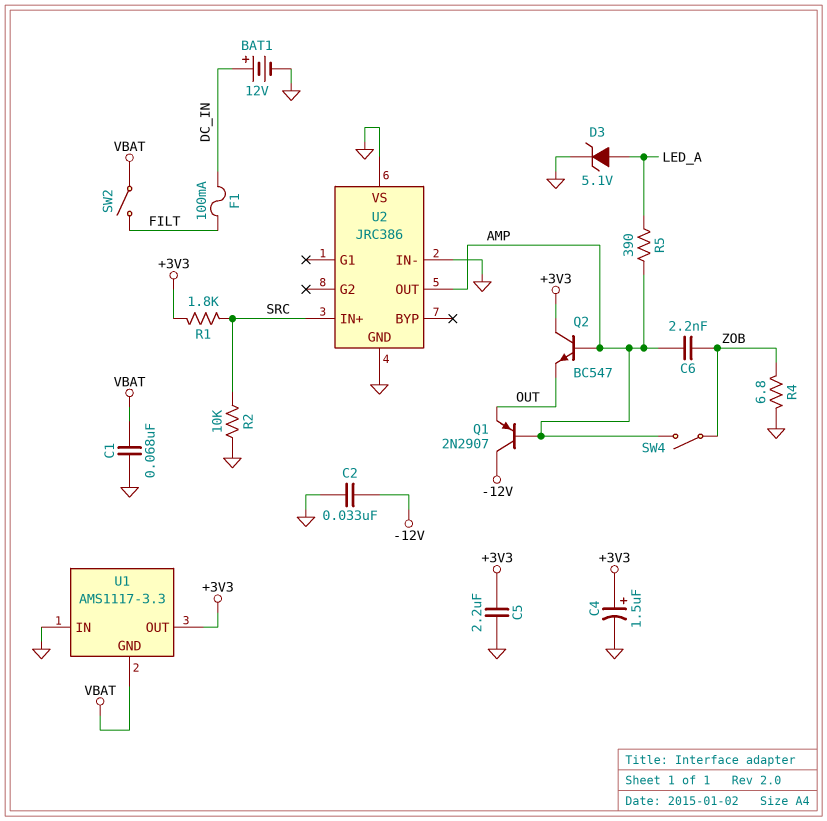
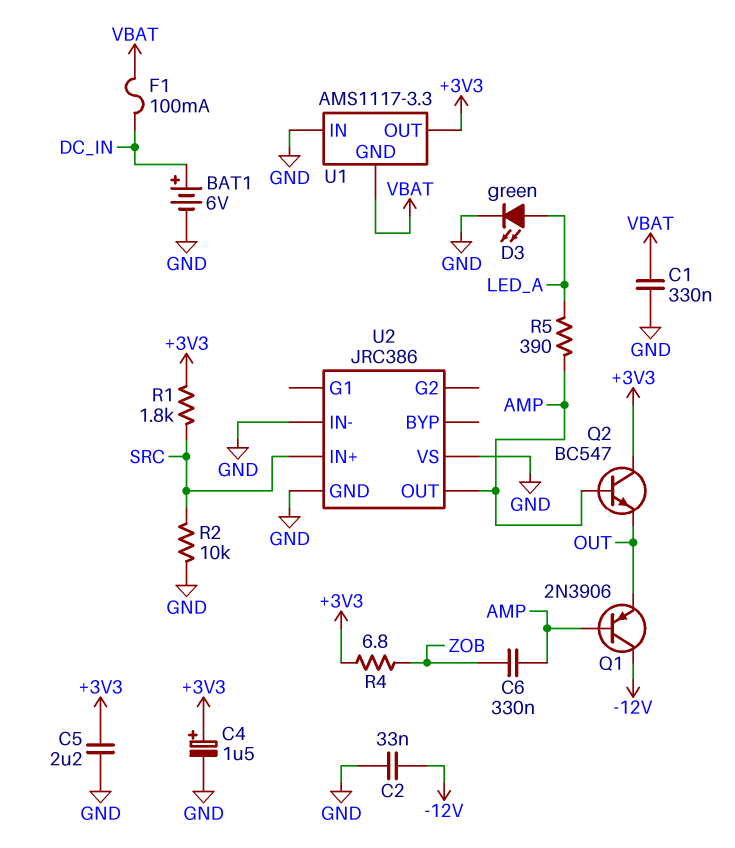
BAT1: 12V (plus DC_IN, minus GND) -> 6V (plus DC_IN, minus GND)
C1: 68nF (GND, VBAT) -> 330nF (GND, VBAT)
C6: 2.2nF (AMP, ZOB) -> 330nF (AMP, ZOB)
D3: zener 5.1V (A LED_A, K GND) -> LED green (A LED_A, K GND)
F1: 100mA (DC_IN, FILT) -> 100mA (DC_IN, VBAT)
Q1: PNP 2N2907 (B AMP, C -12V, E OUT) -> PNP 2N3906 (B AMP, C -12V, E OUT)
R4: 6.8 (GND, ZOB) -> 6.8 (+3V3, ZOB)
SW2: switch (FILT, VBAT) -> none
SW4: switch (AMP, ZOB) -> none

